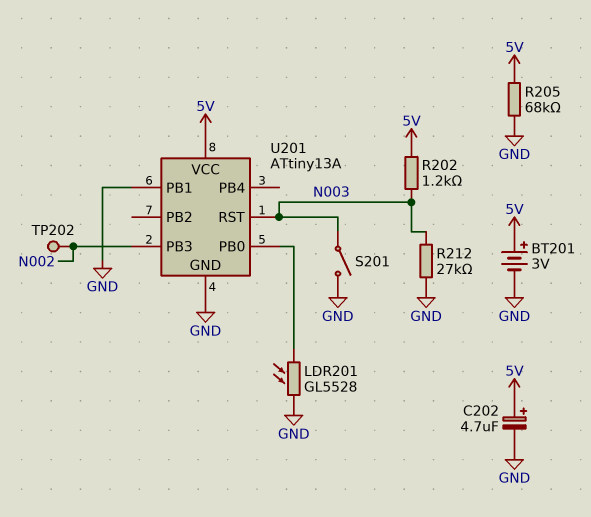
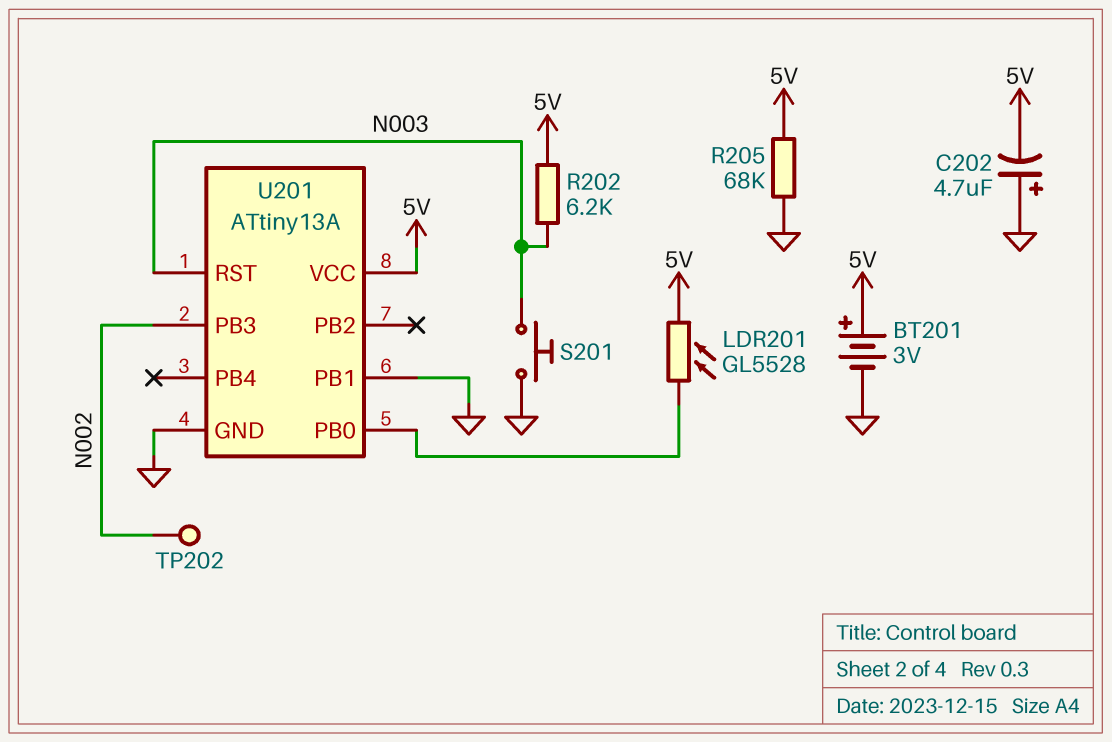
C202: 4.7uF (plus 5V, minus GND) -> 4.7uF (plus GND, minus 5V)
LDR201: GL5528 (GND, U201/PB0) -> GL5528 (5V, U201/PB0)
R202: 1.2k (5V, N003) -> 6.2k (5V, N003)
R212: 27k (GND, N003) -> none
S201: switch (GND, N003) -> button (GND, N003)

